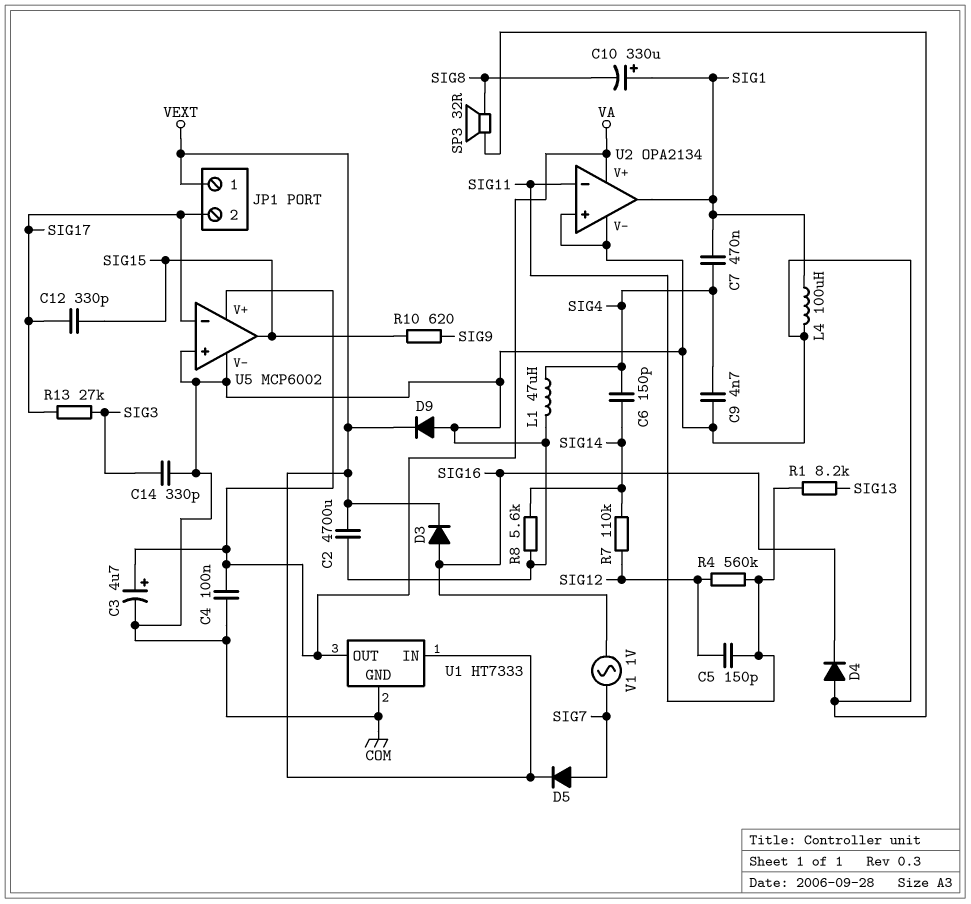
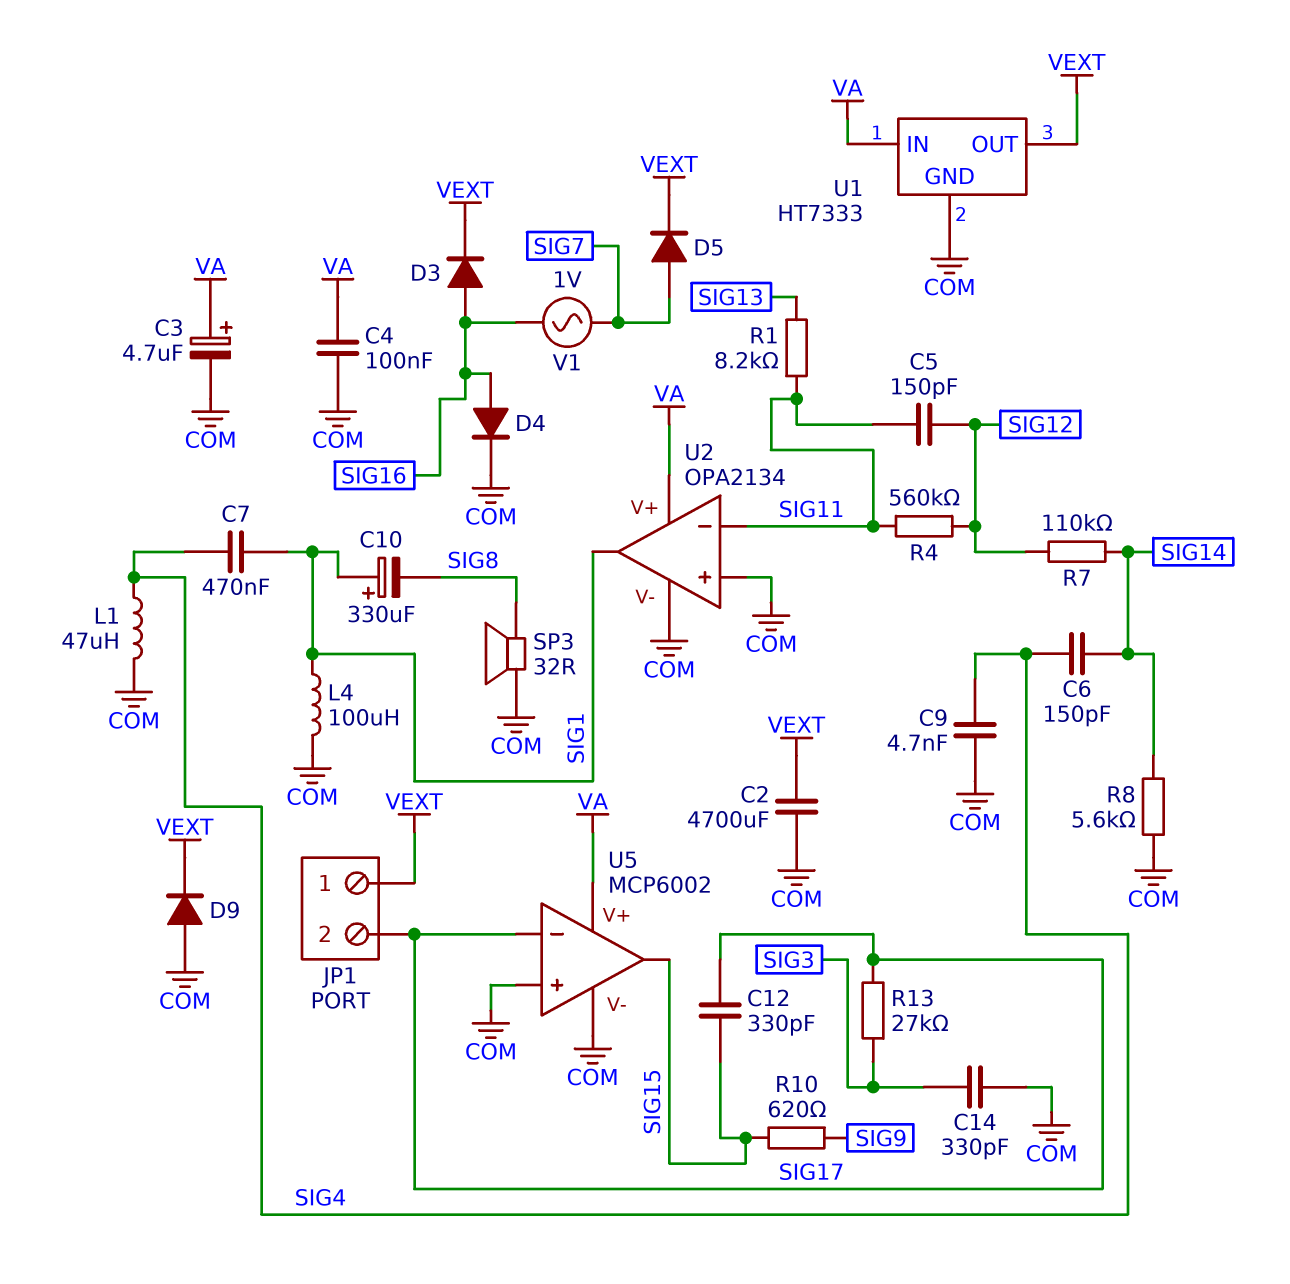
D4: diode (A COM, K SIG16) -> diode (A SIG16, K COM)
U1 pin IN: VEXT -> VA
U1 pin OUT: VA -> VEXT

